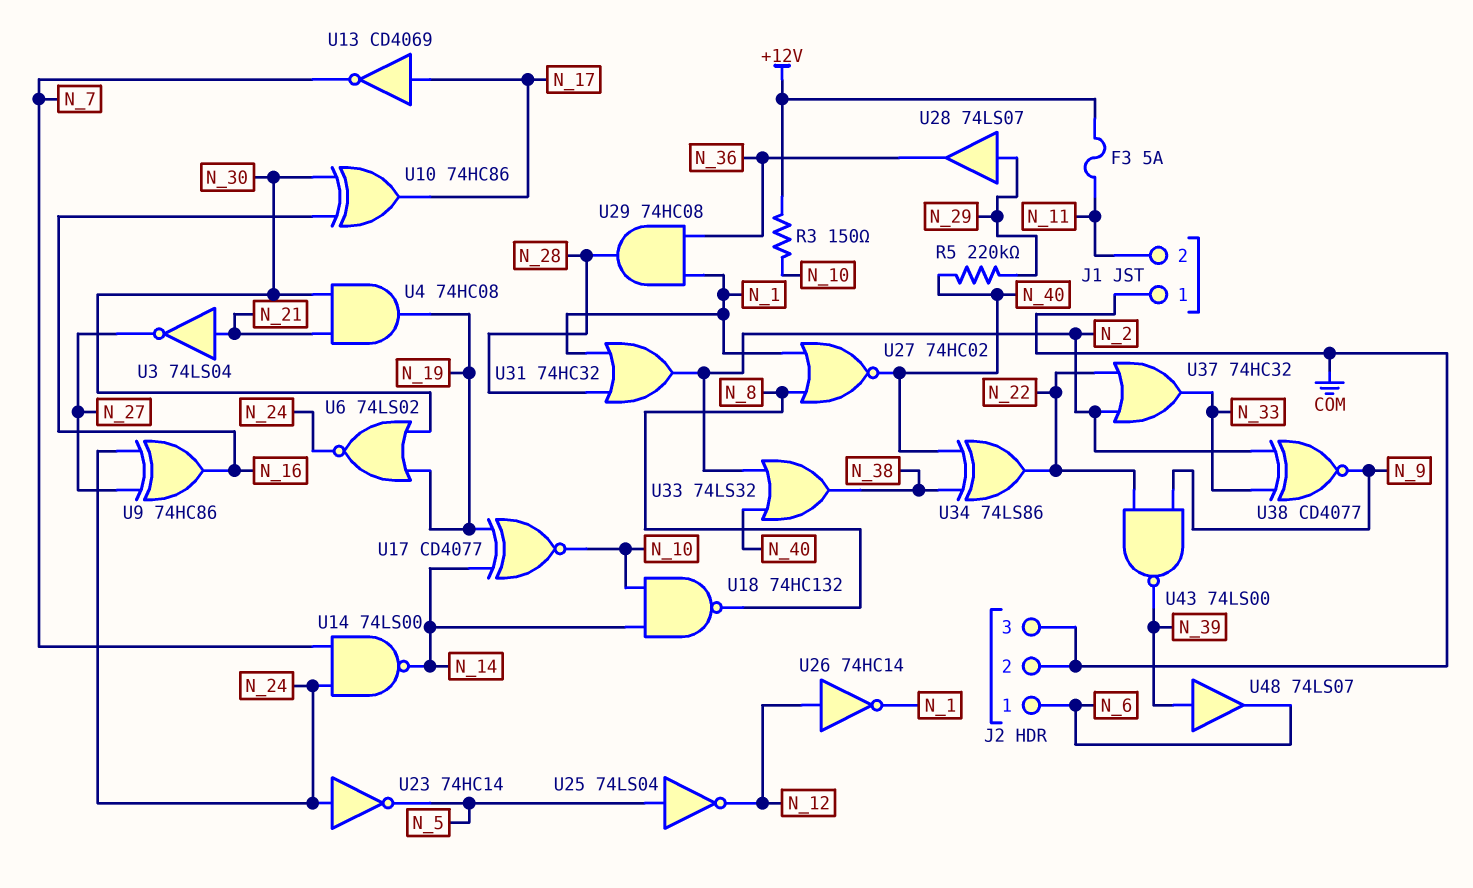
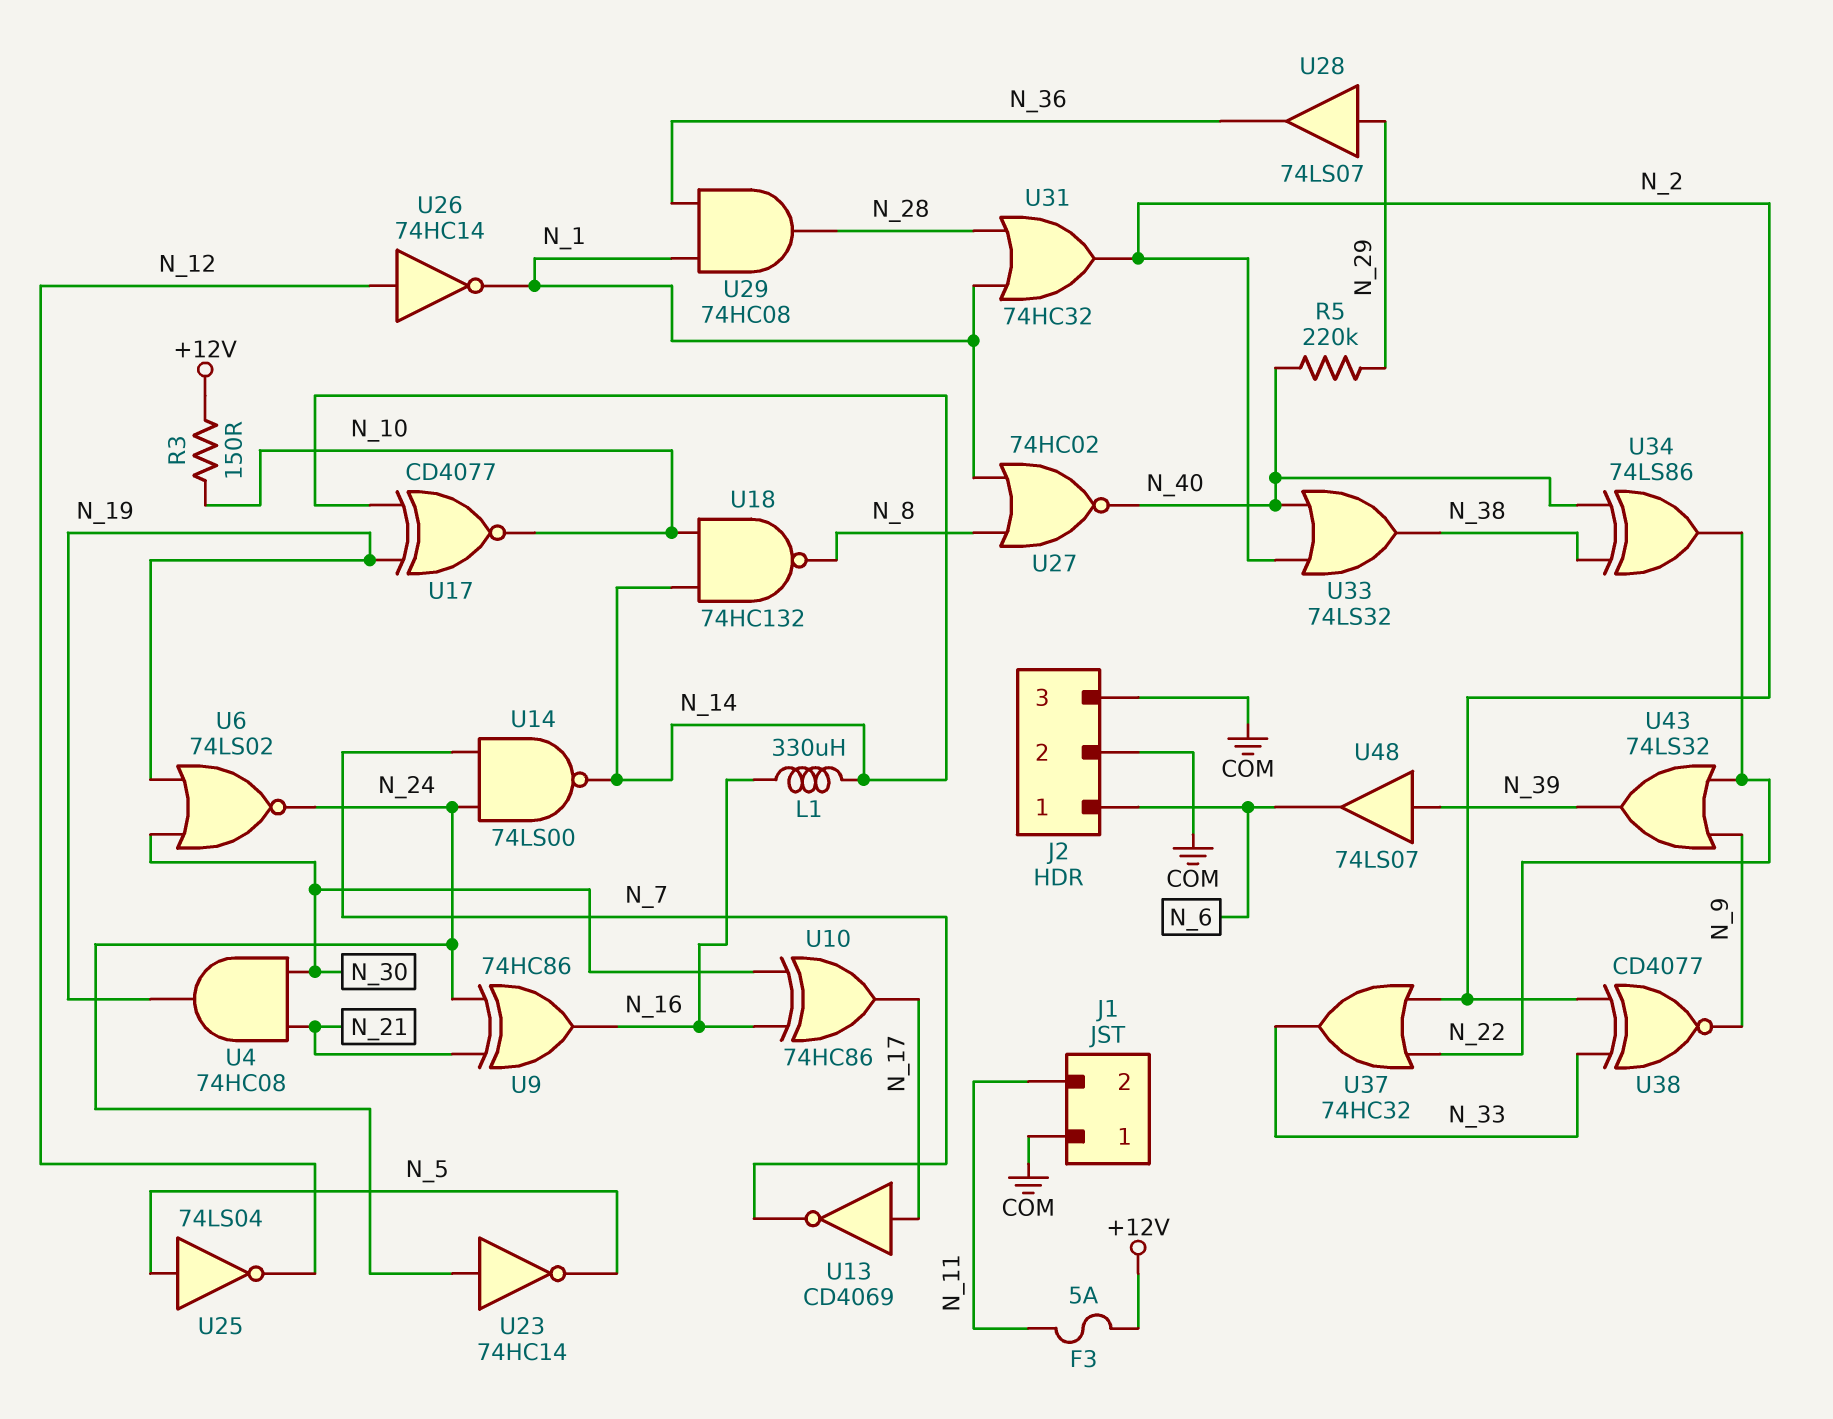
L1: none -> 330uH (N_14, N_16)
U3: NOT 74LS04 (in N_21, out N_27) -> none
U9: XOR 74HC86 (in N_24, in N_27, out N_16) -> XOR 74HC86 (in N_21, in N_24, out N_16)
U43: NAND 74LS00 (in N_9, in N_22, out N_39) -> OR 74LS32 (in N_9, in N_22, out N_39)

